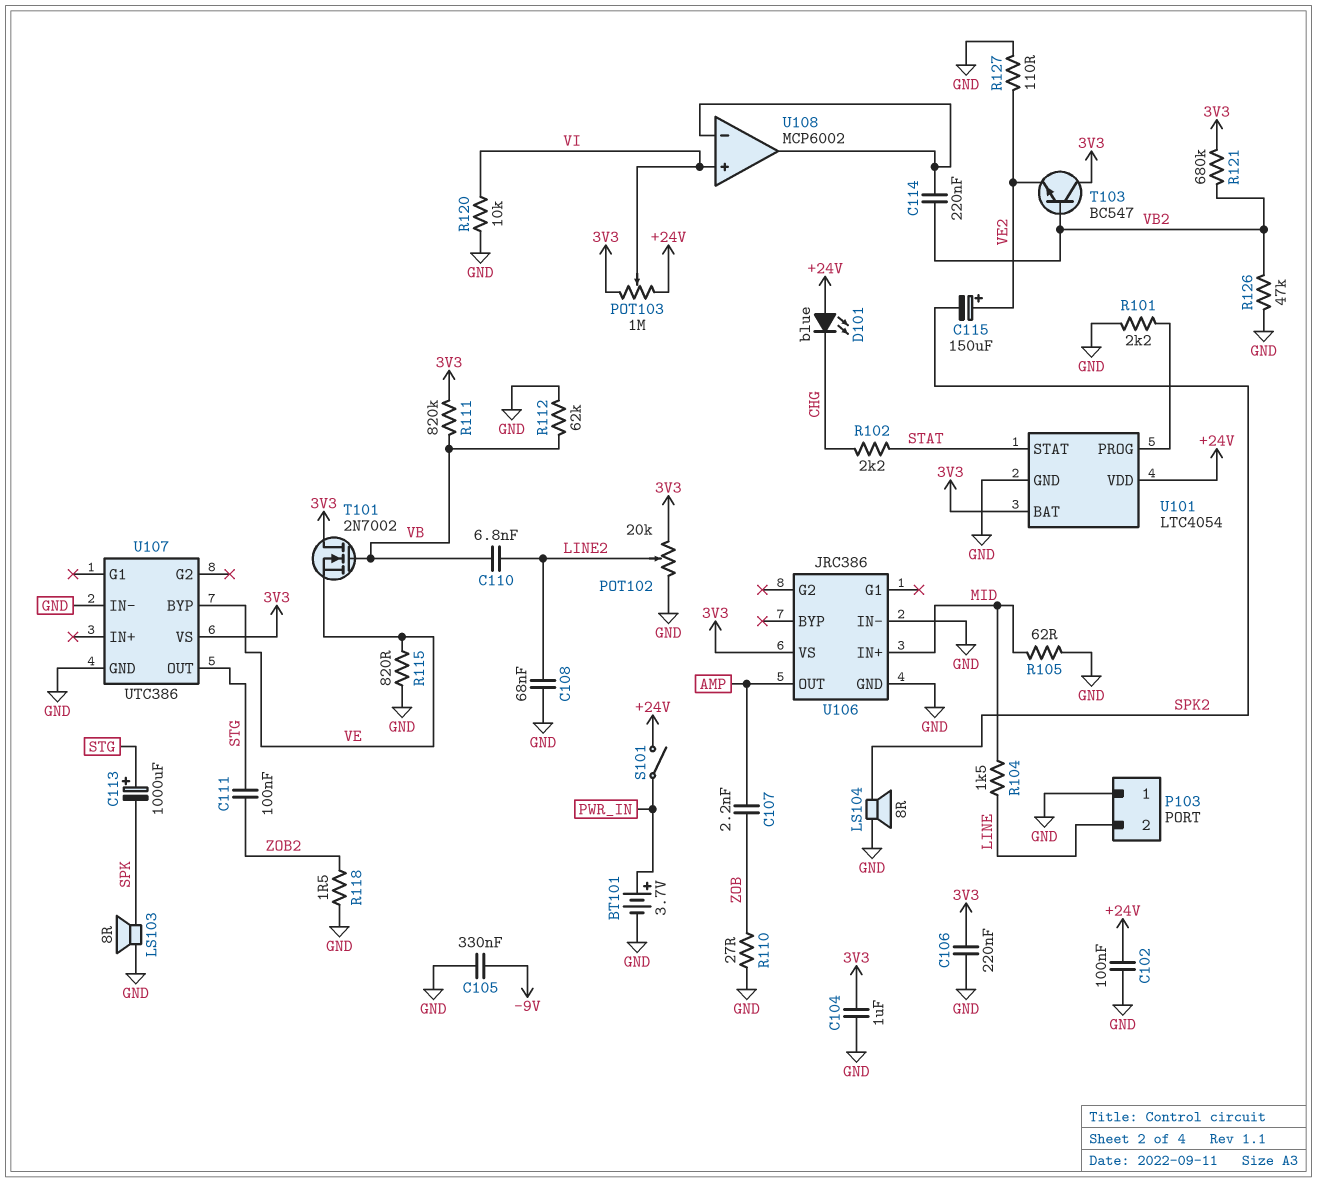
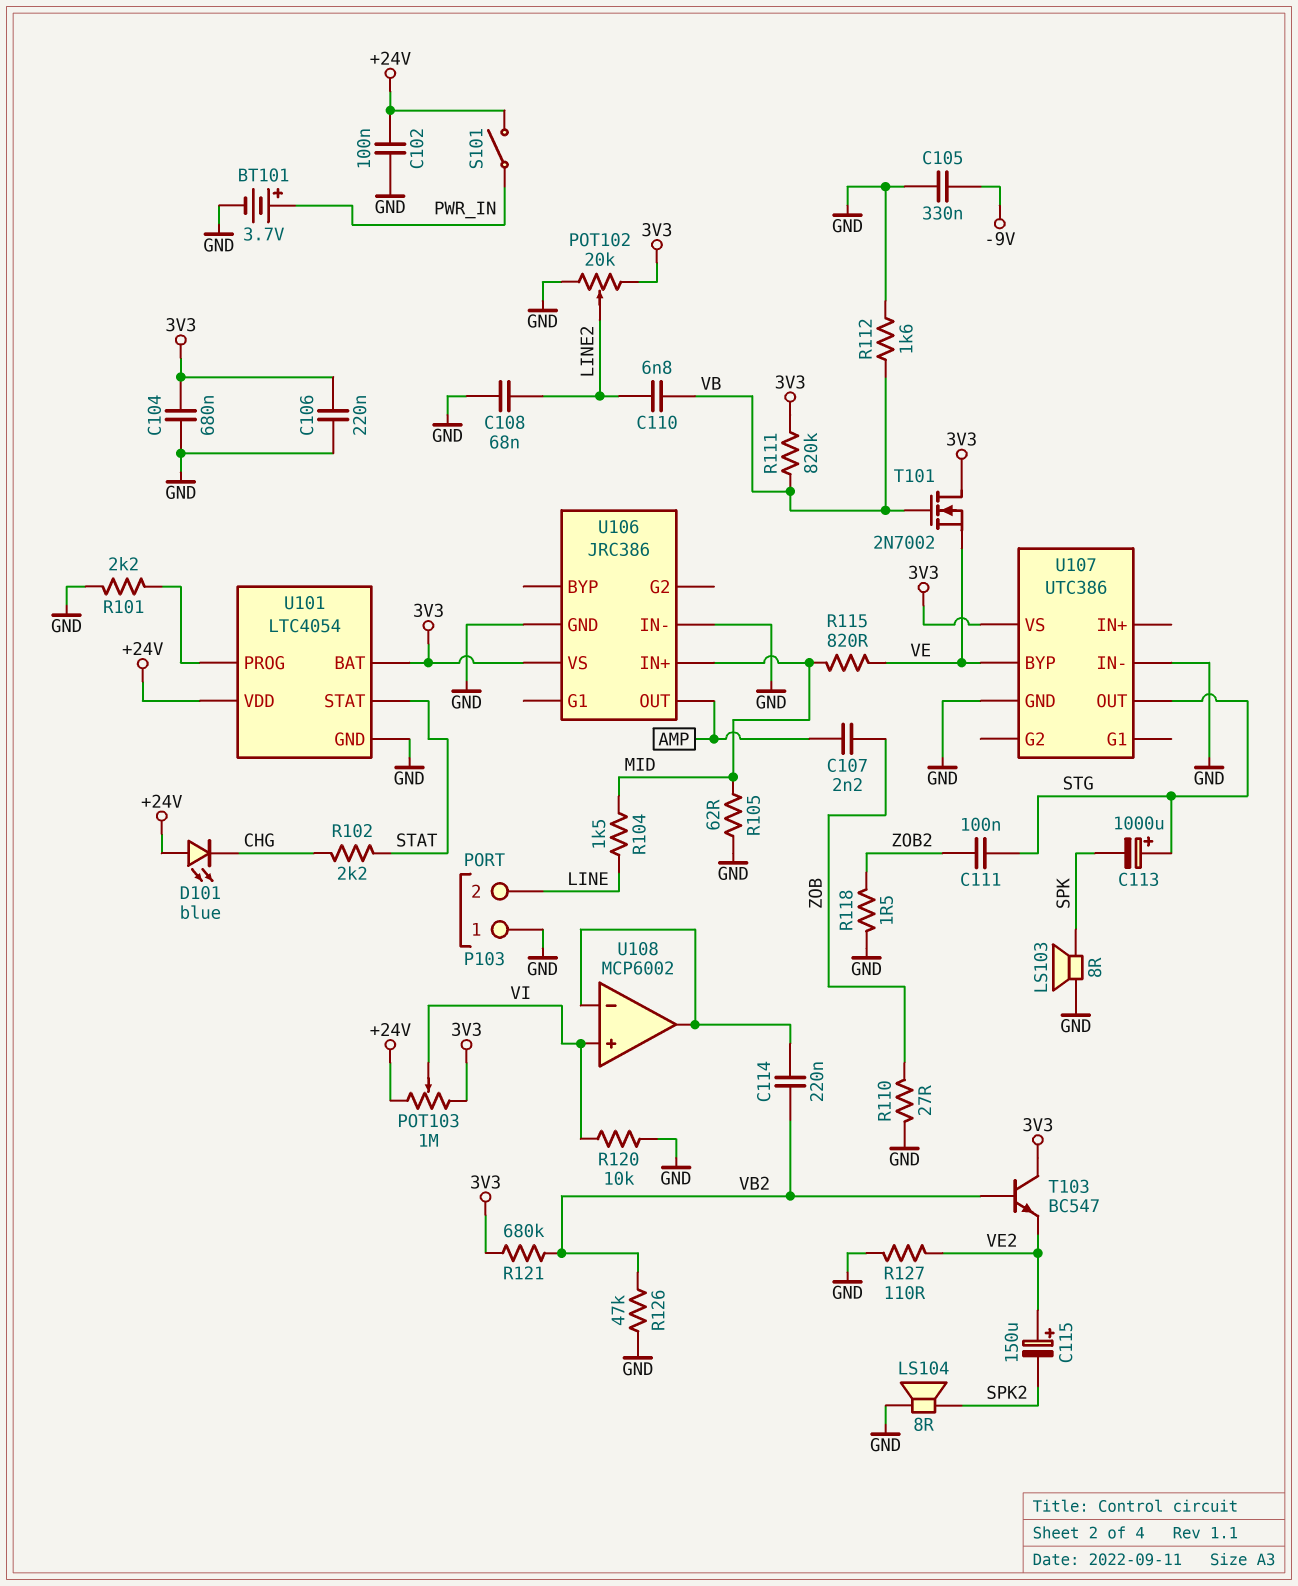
C104: 1uF (3V3, GND) -> 680nF (3V3, GND)
R112: 62k (GND, VB) -> 1.6k (GND, VB)
R115: 820 (GND, VE) -> 820 (MID, VE)

